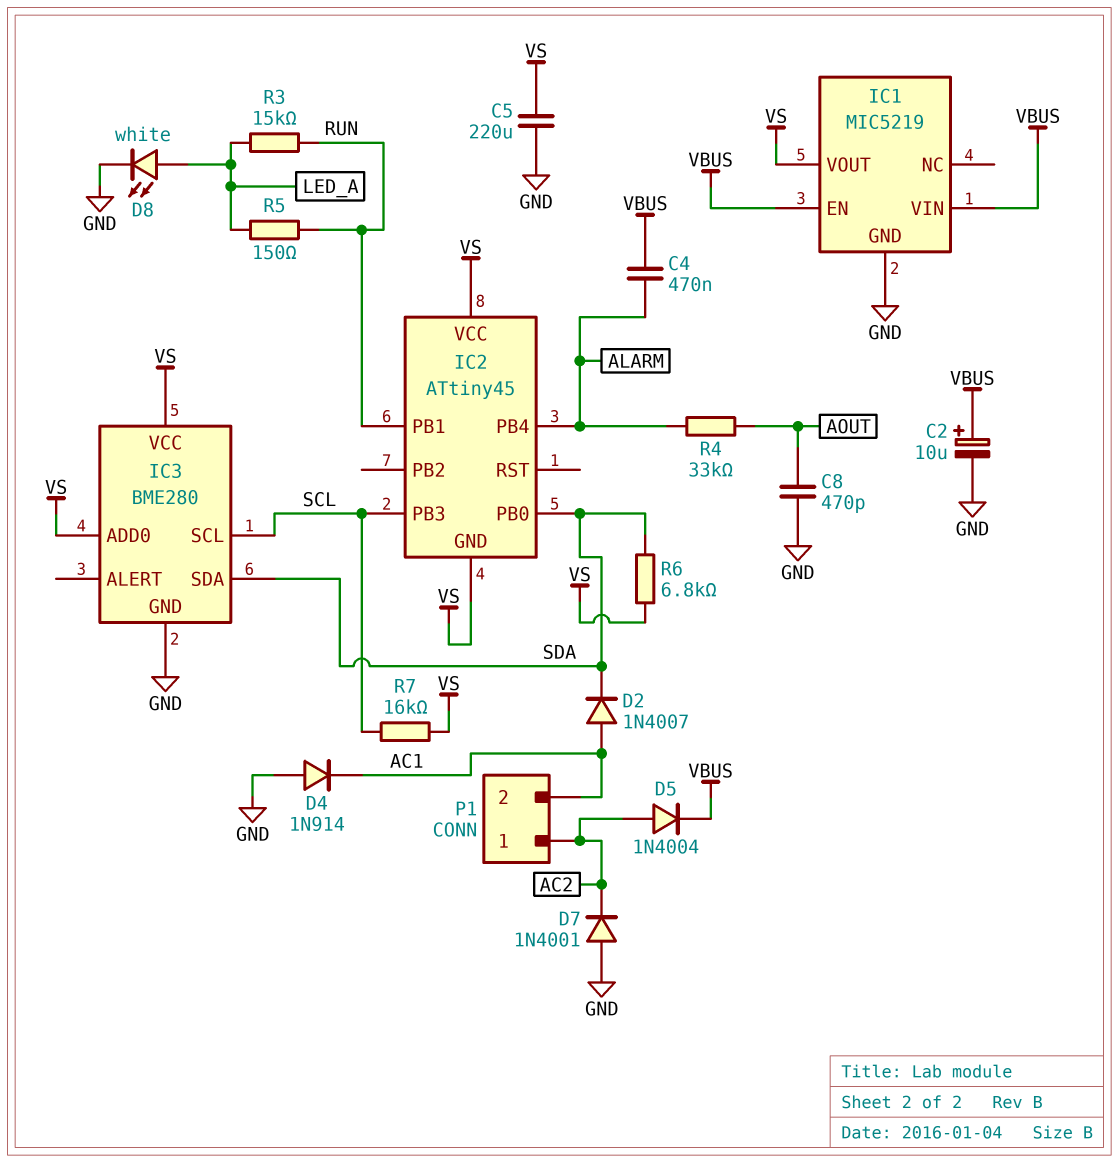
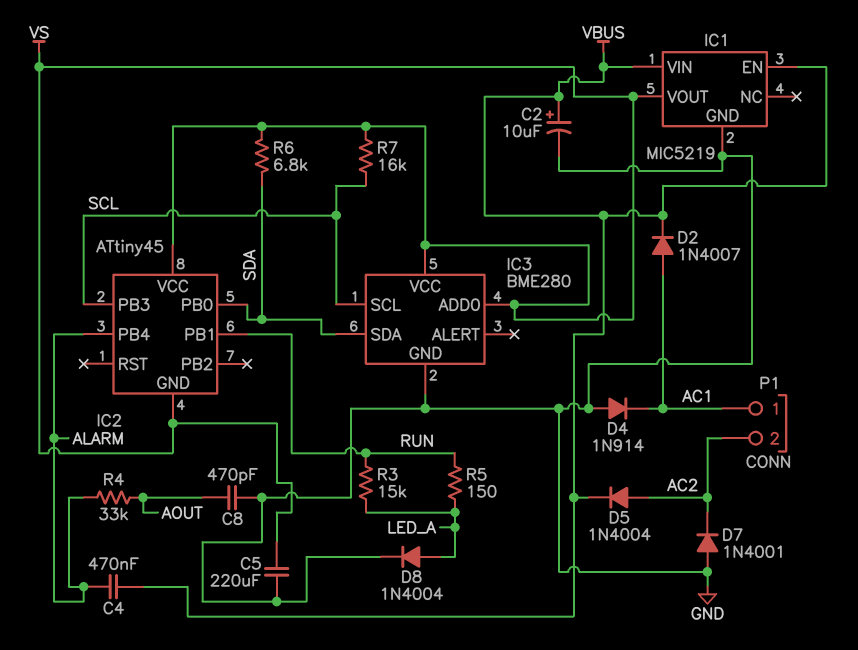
D2: diode 1N4007 (A AC1, K SDA) -> diode 1N4007 (A AC1, K VBUS)
D8: LED white (A LED_A, K GND) -> diode 1N4004 (A LED_A, K GND)
P1 pin 1: AC2 -> AC1
P1 pin 2: AC1 -> AC2

